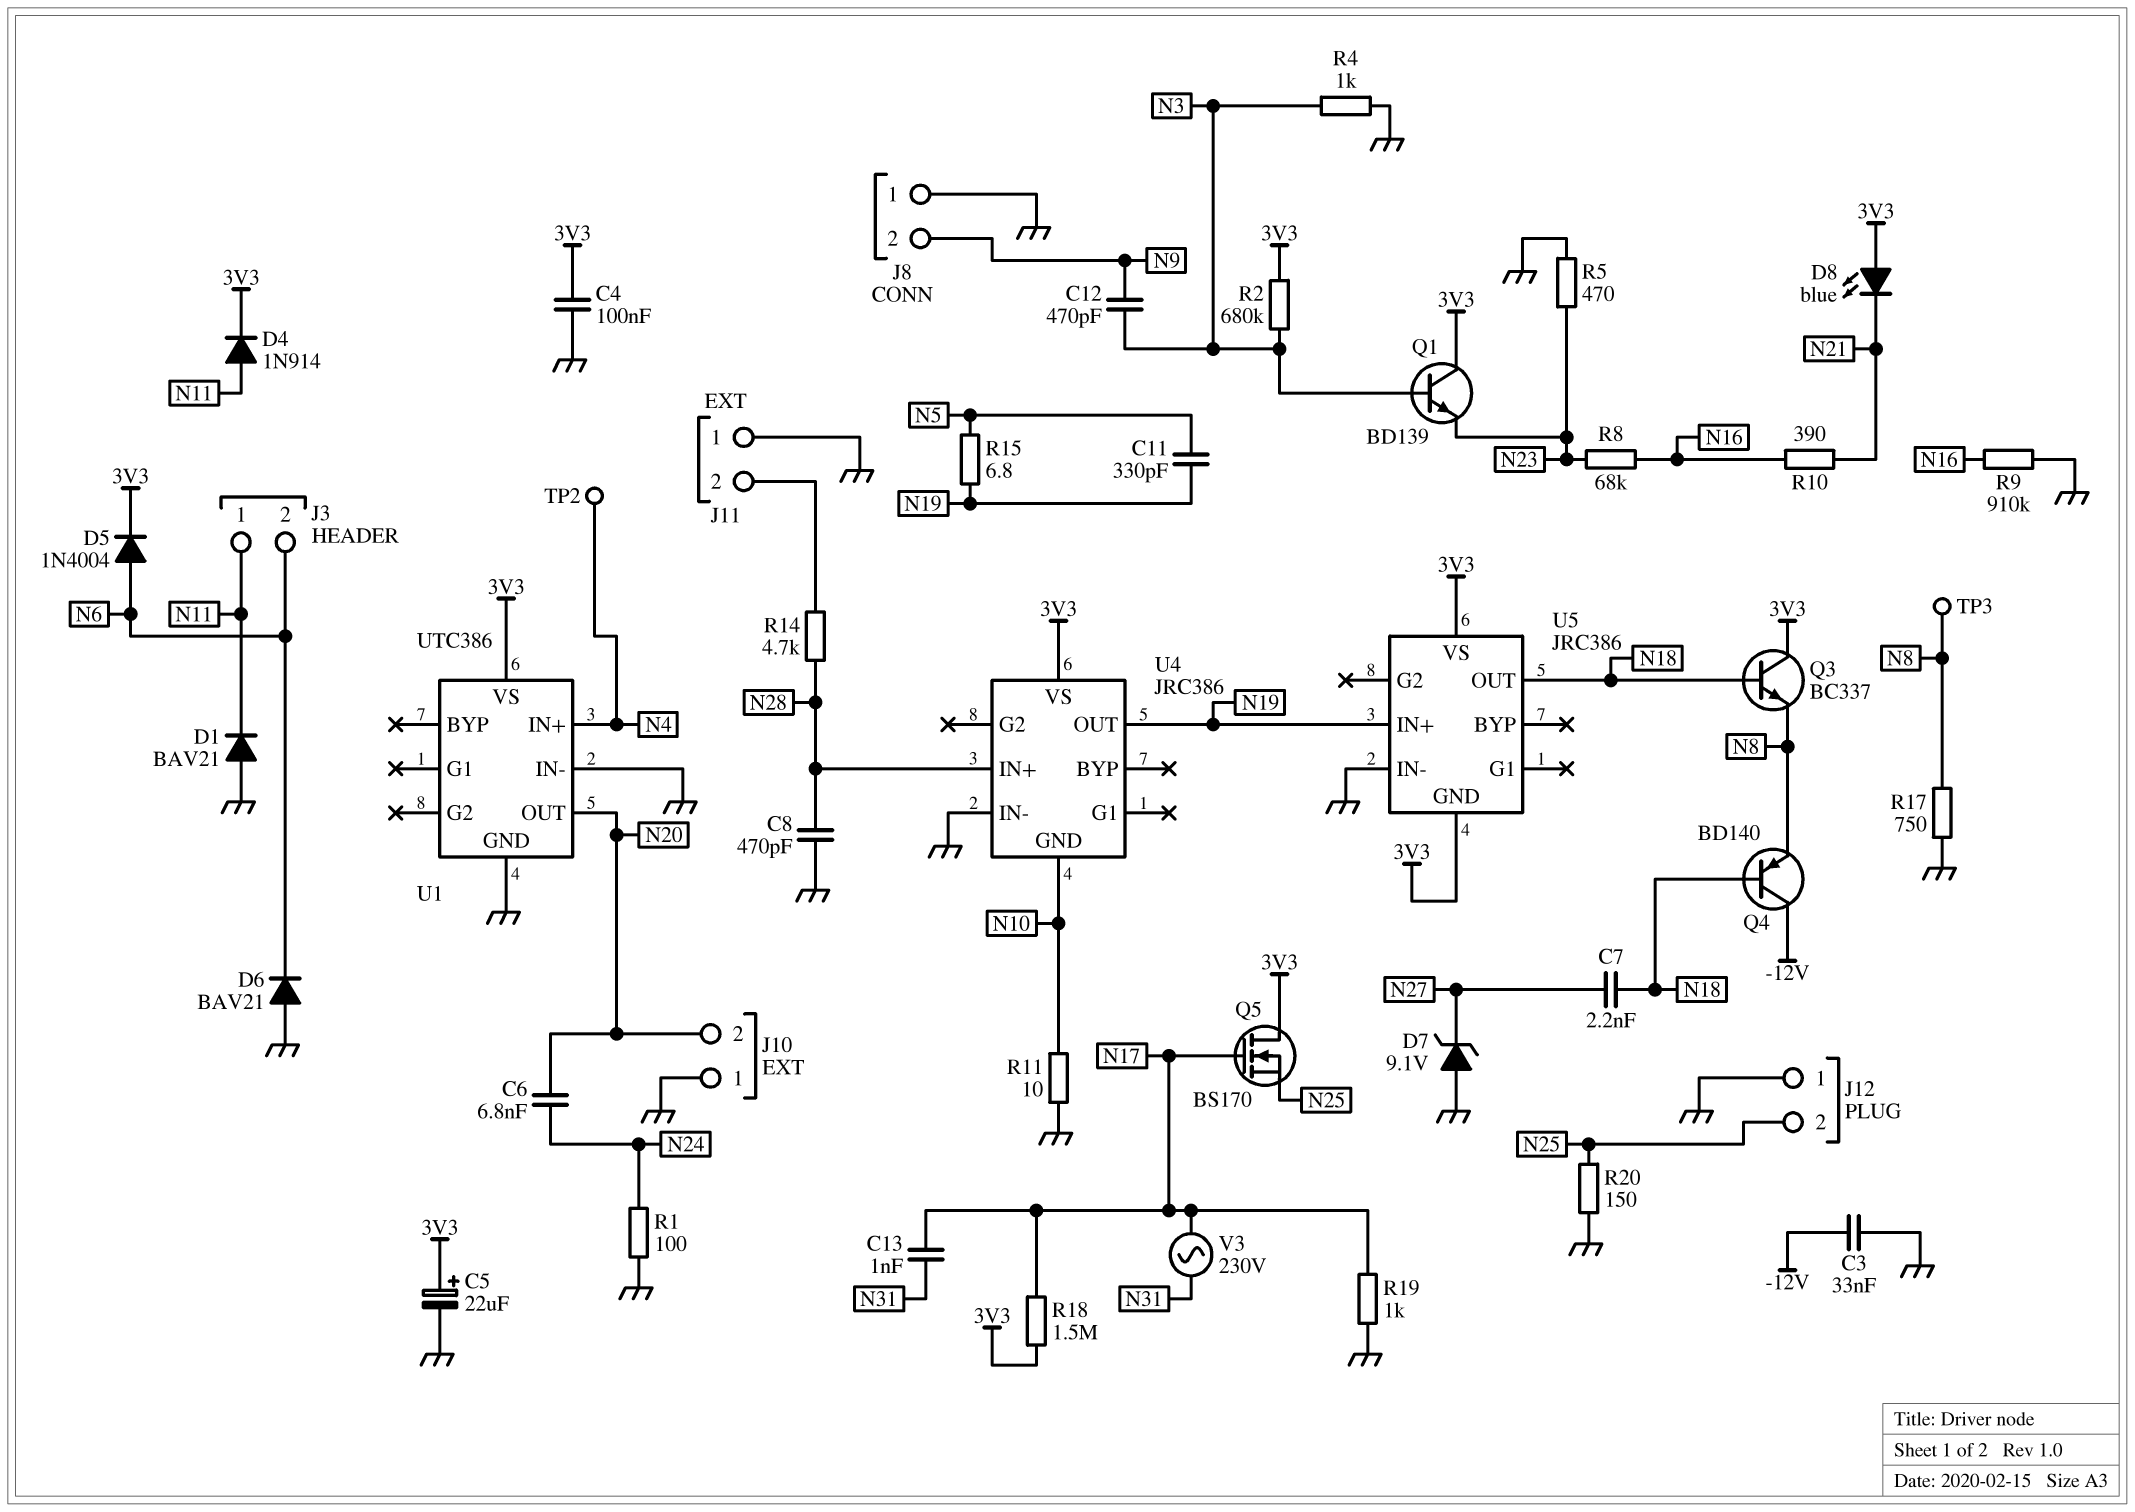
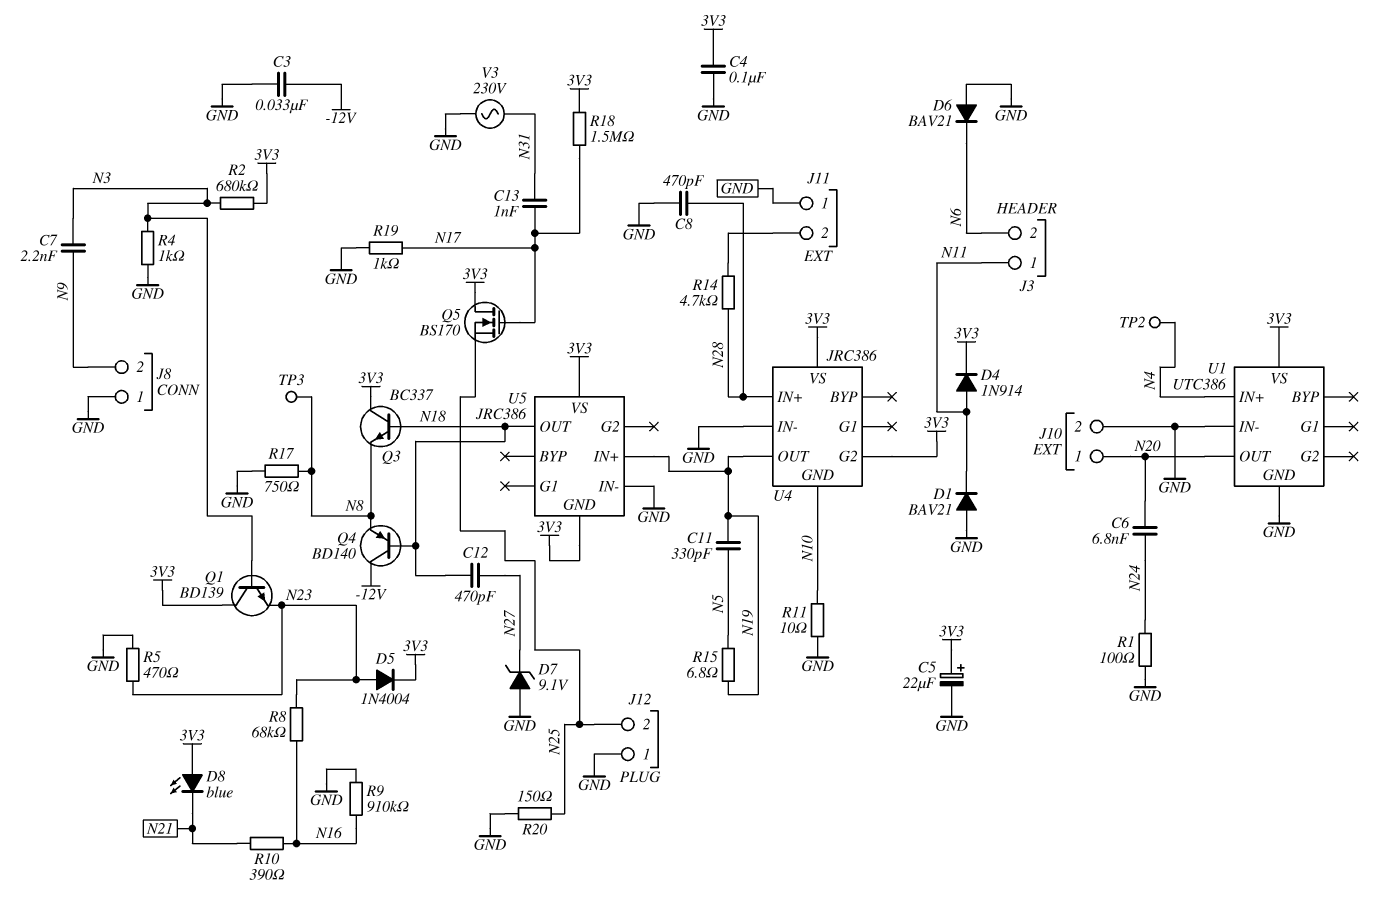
C7: 2.2nF (N18, N27) -> 2.2nF (N3, N9)
C12: 470pF (N3, N9) -> 470pF (N18, N27)
D5: diode 1N4004 (A N6, K 3V3) -> diode 1N4004 (A N23, K 3V3)
J10 pin 1: GND -> N20
J10 pin 2: N20 -> GND
U4 pin G2: none -> 3V3
V3: AC 230V (N17, N31) -> AC 230V (GND, N31)

